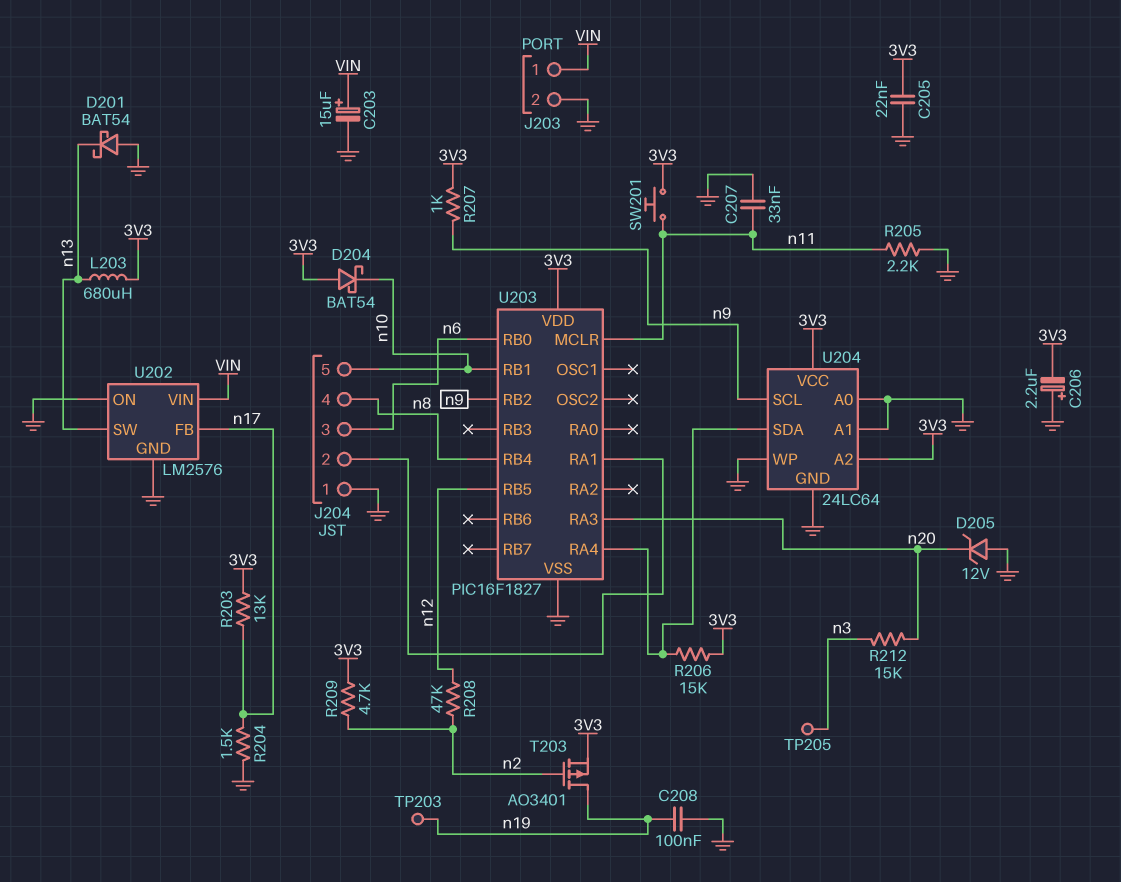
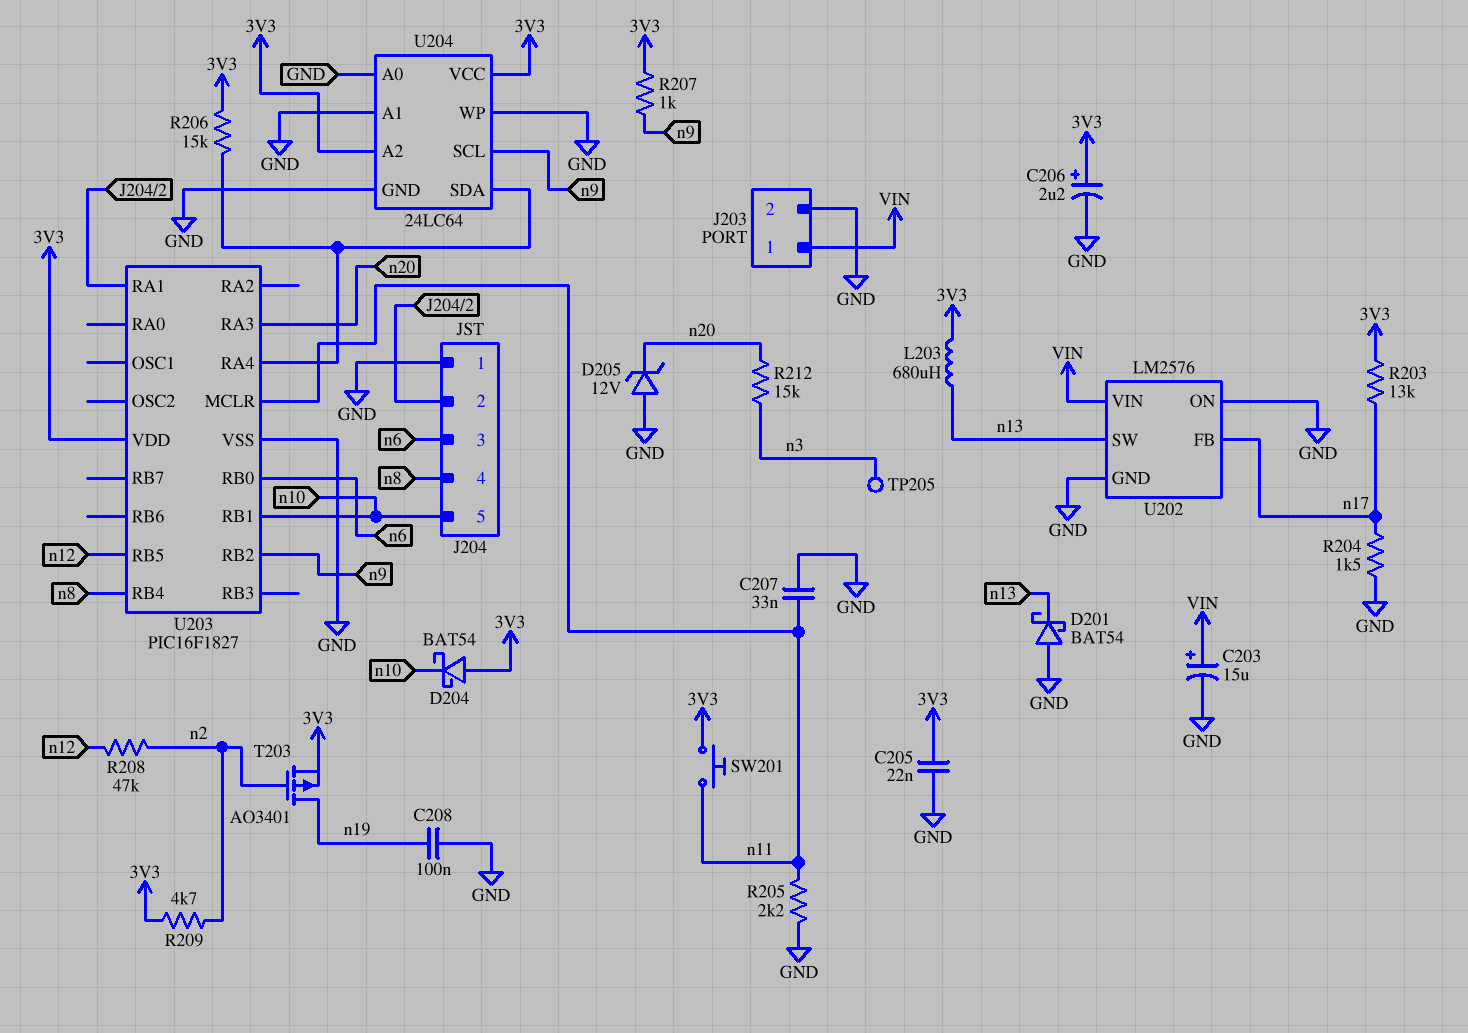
C206: 2.2uF (plus GND, minus 3V3) -> 2.2uF (plus 3V3, minus GND)
TP203: test point (n19) -> none

